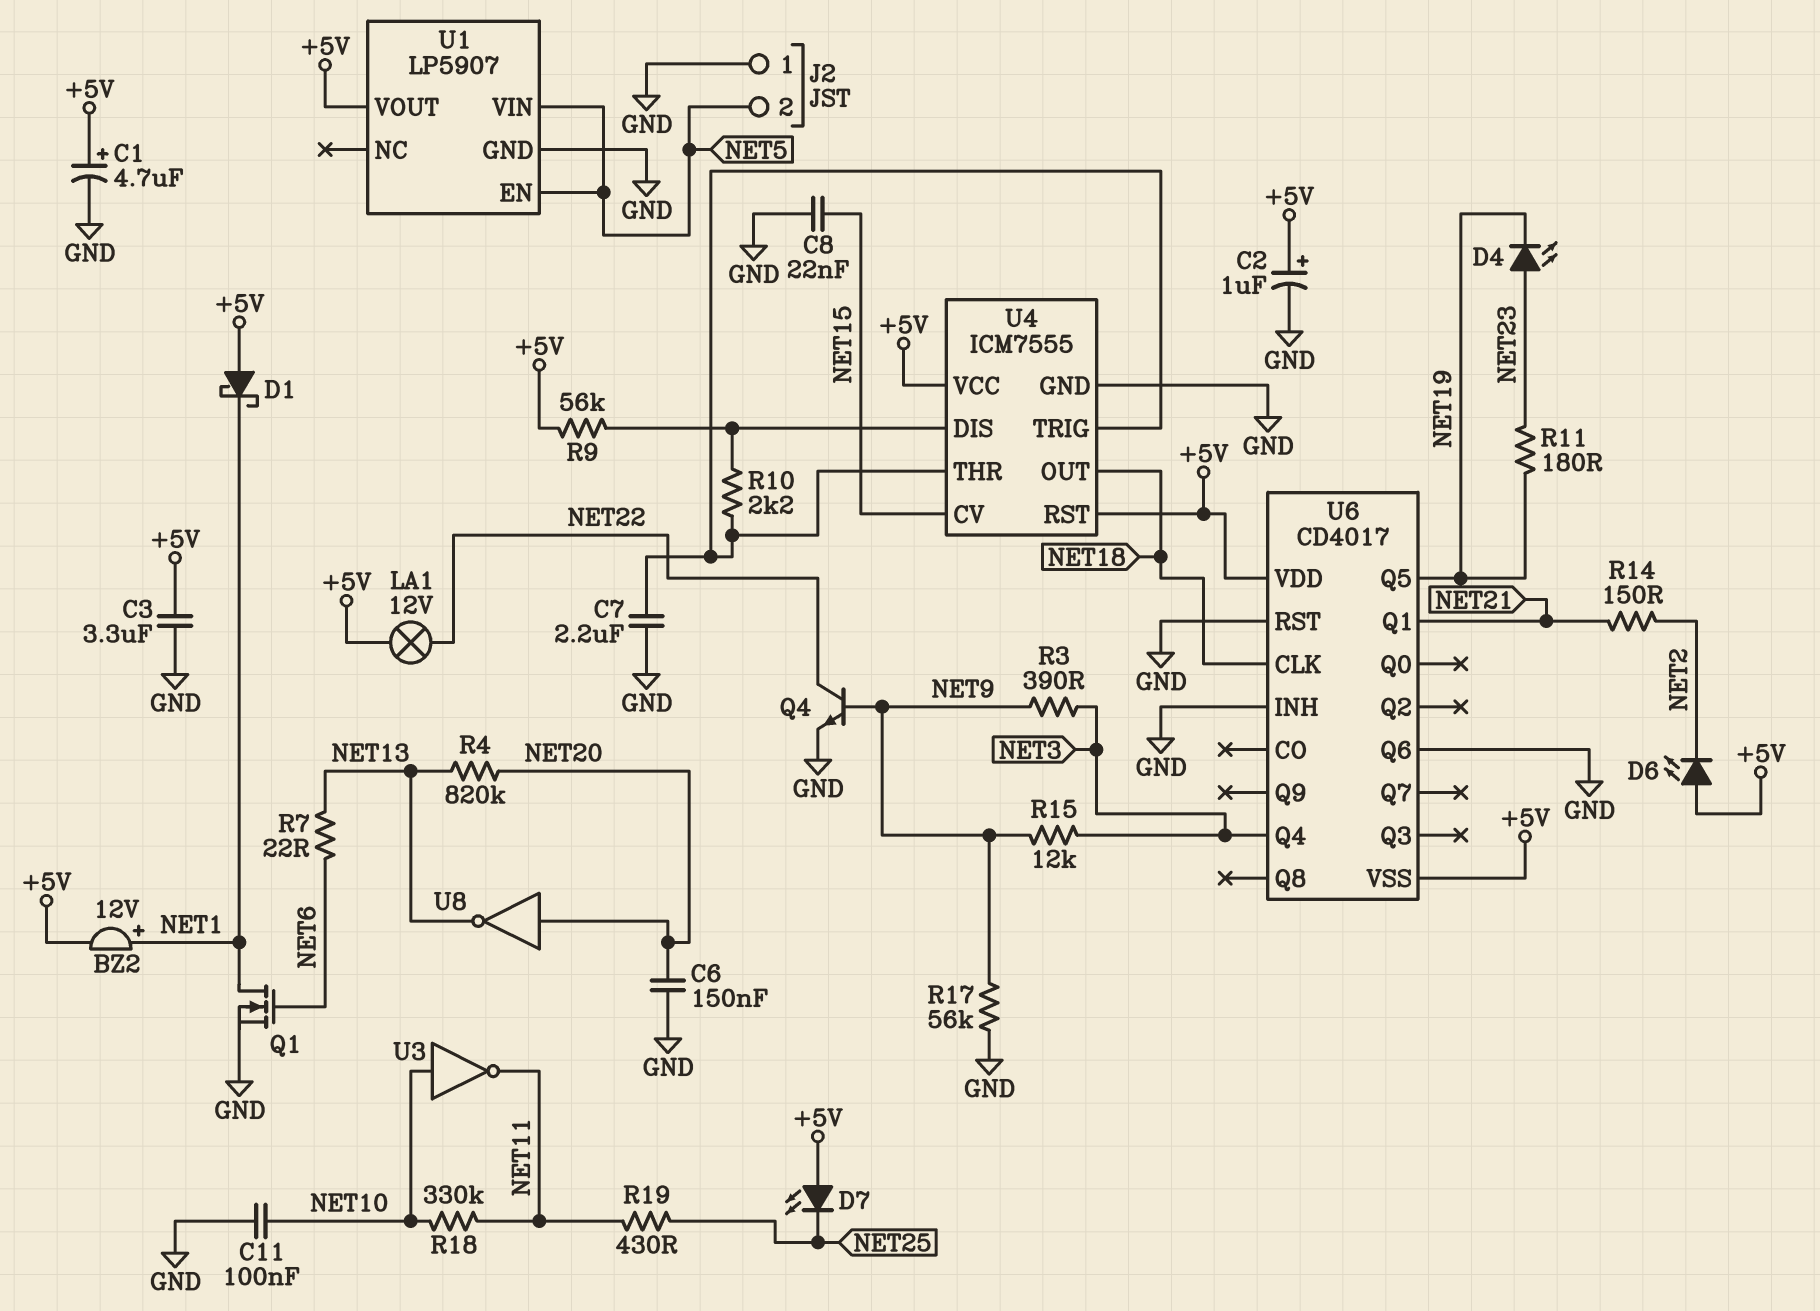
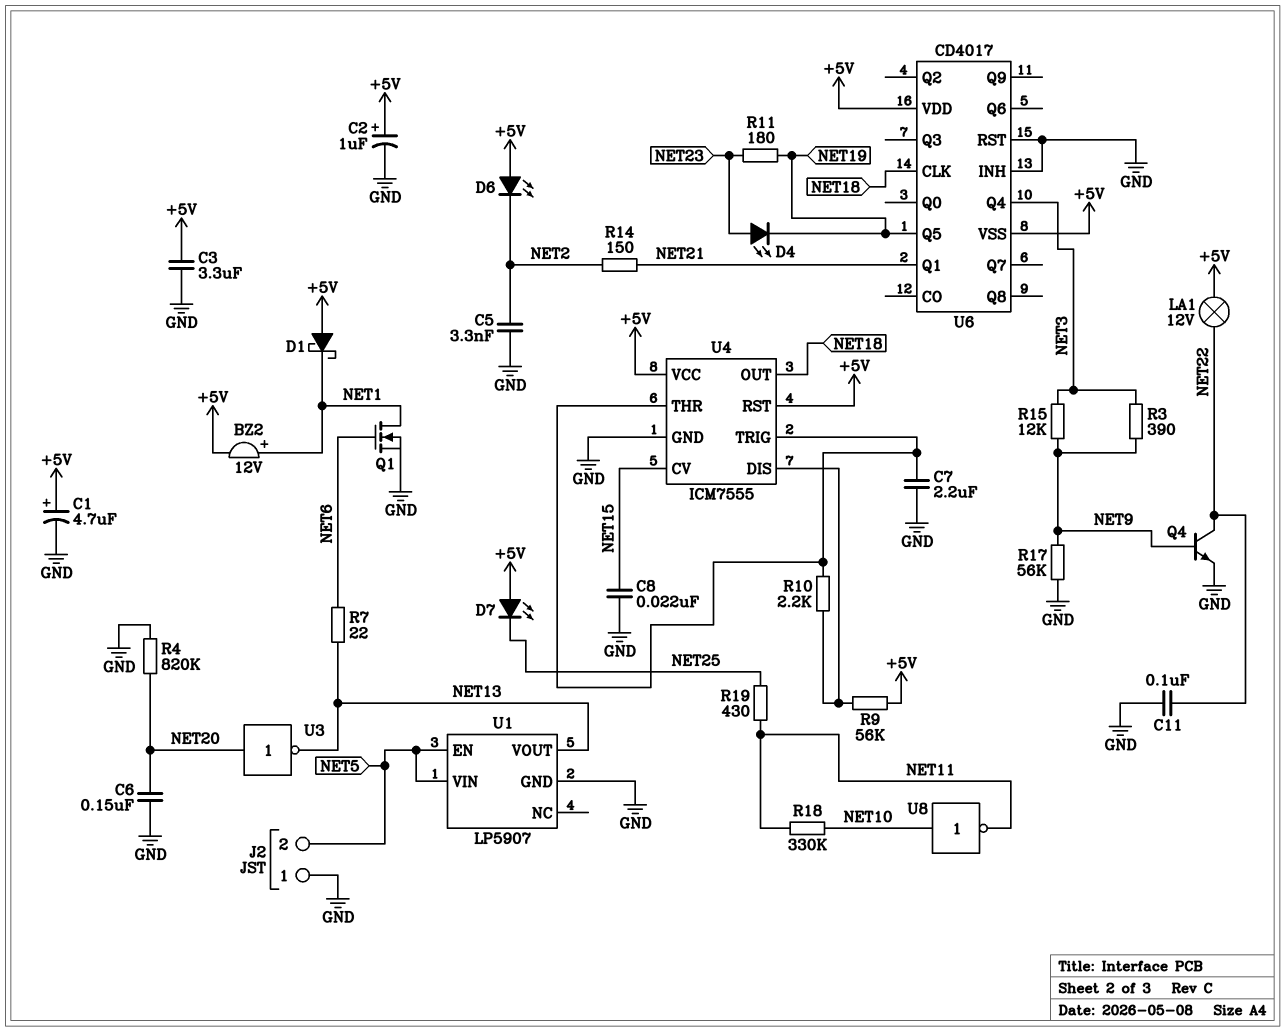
C5: none -> 3.3nF (GND, NET2)
C11: 100nF (GND, NET10) -> 100nF (GND, NET22)
R4: 820k (NET13, NET20) -> 820k (GND, NET20)
U1 pin VOUT: +5V -> NET13
U3: NOT (in NET10, out NET11) -> NOT (in NET20, out NET13)
U6 pin Q6: GND -> none
U8: NOT (in NET20, out NET13) -> NOT (in NET10, out NET11)

